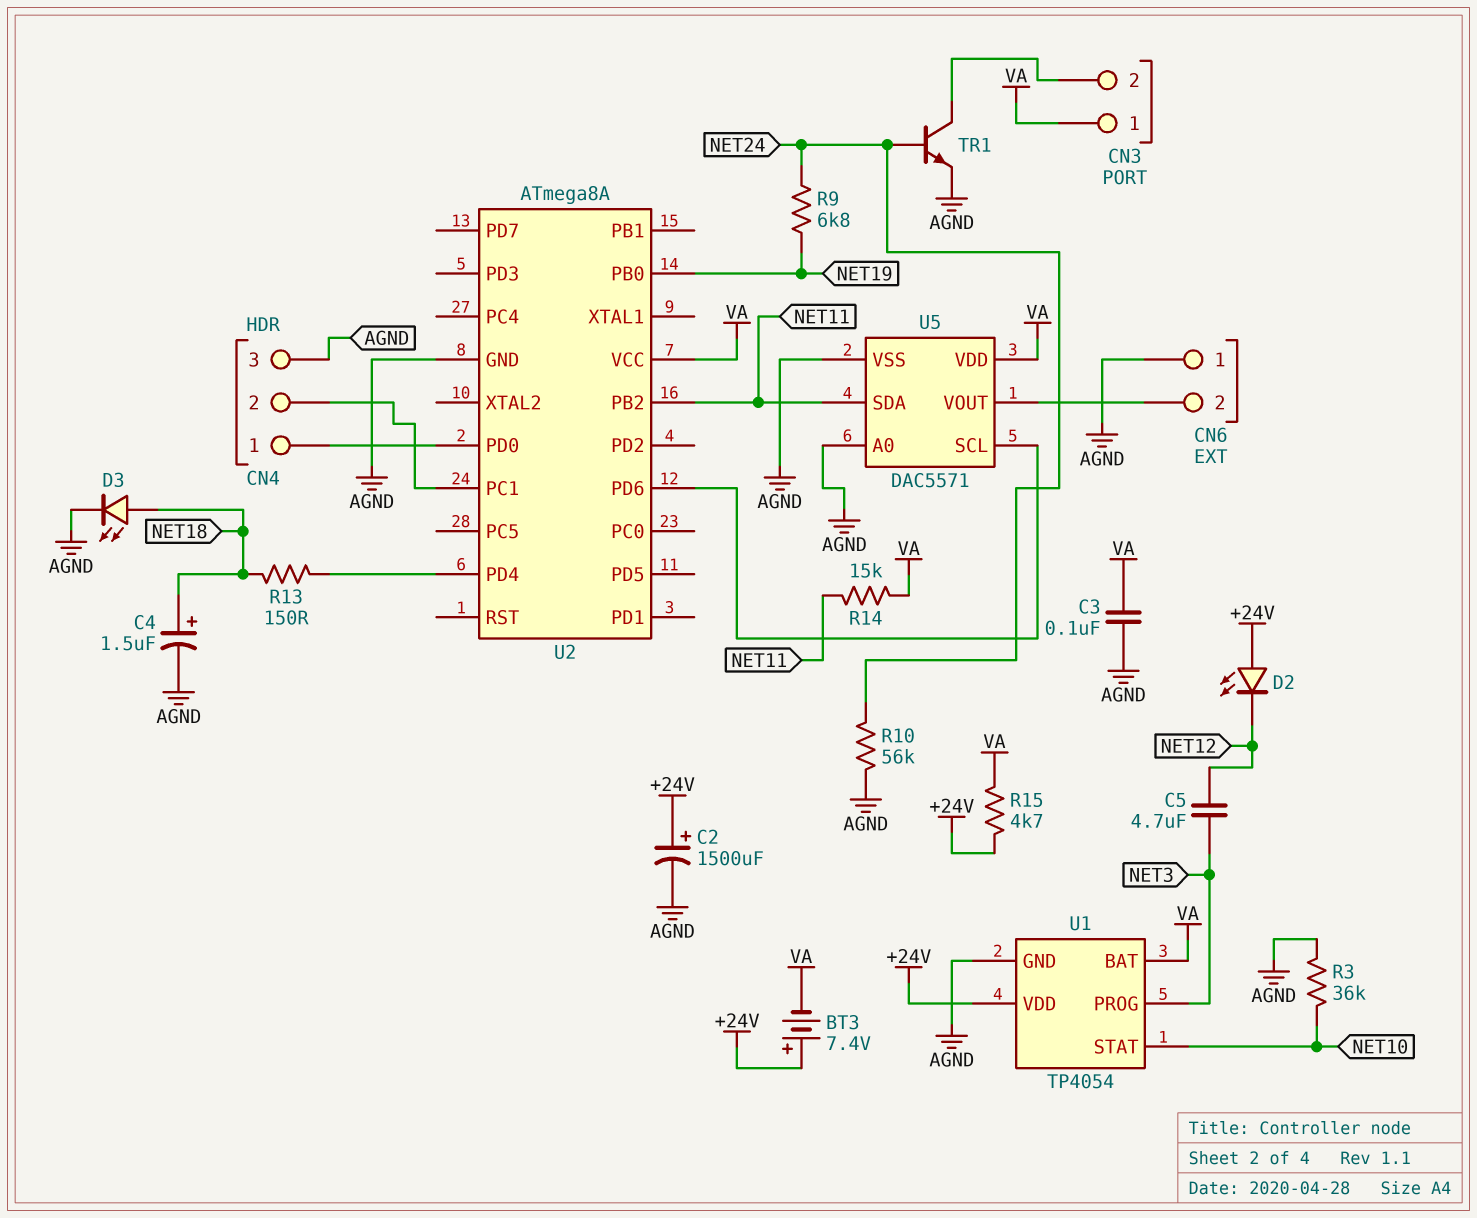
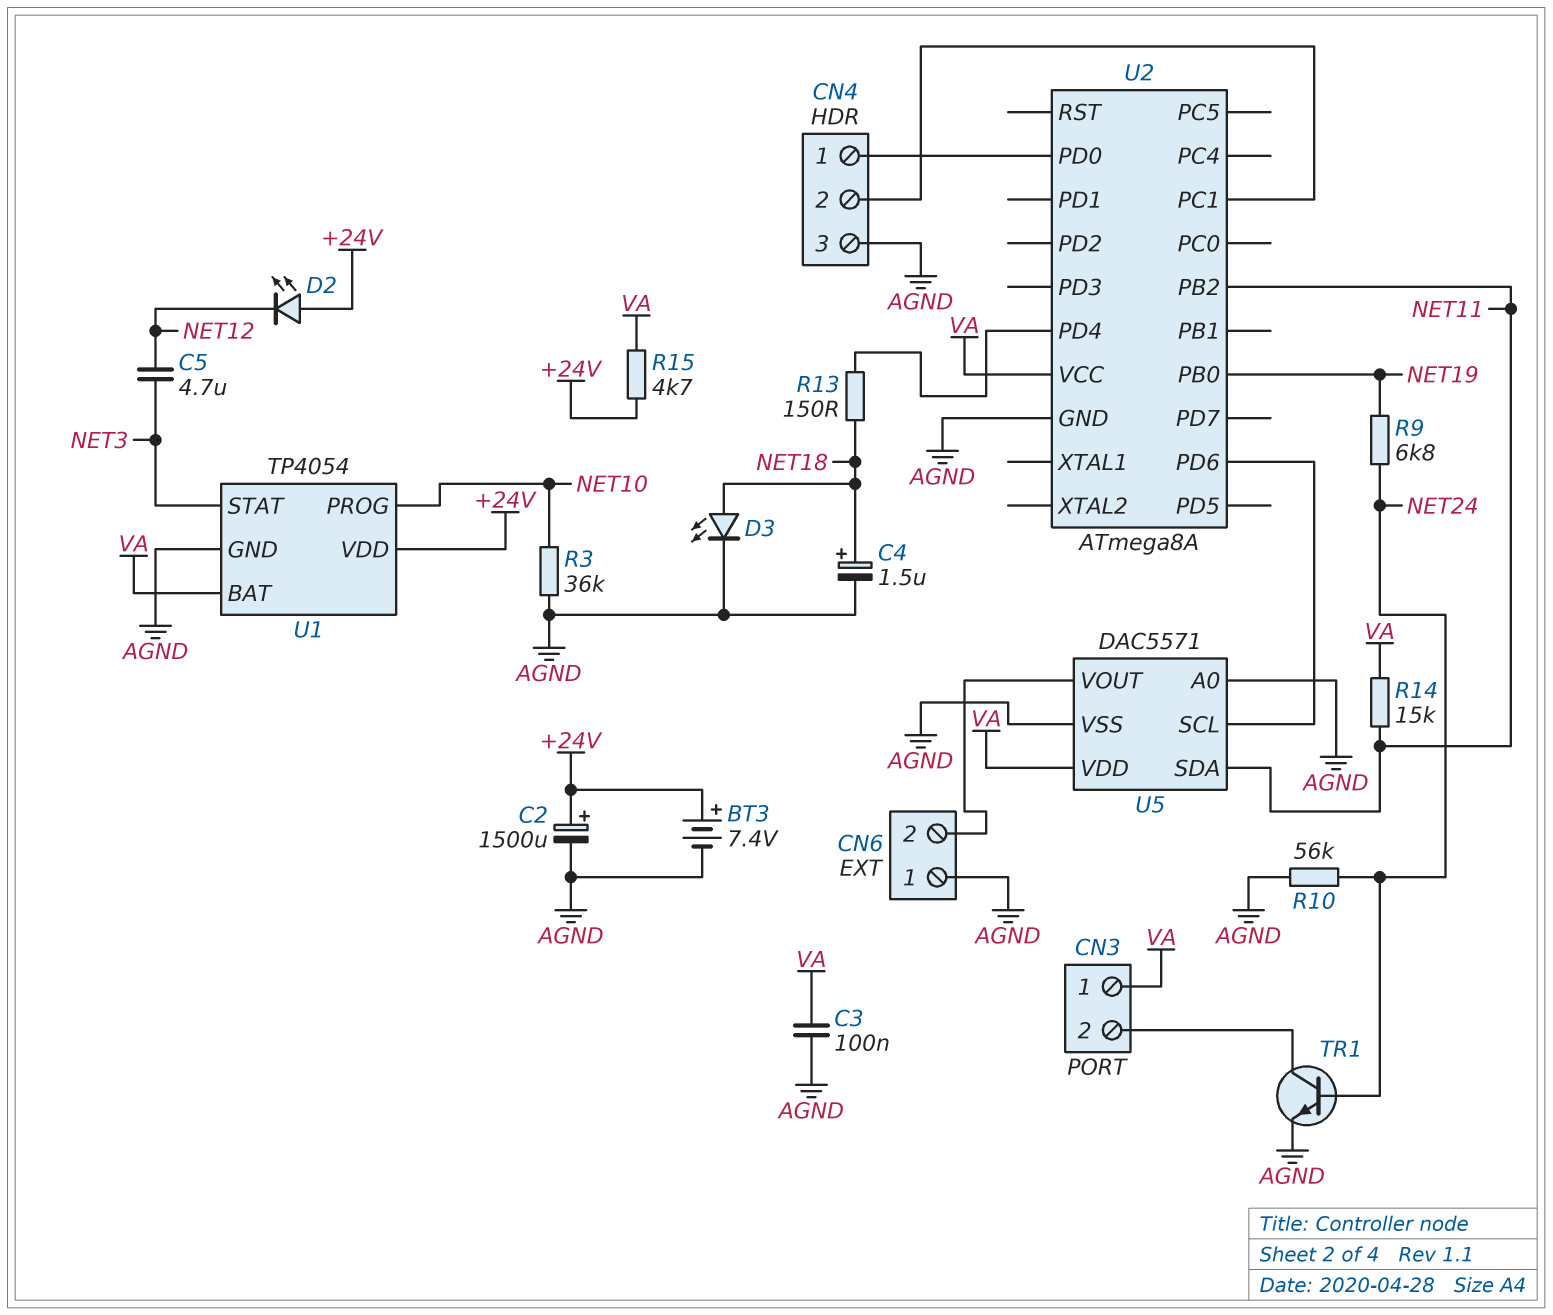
BT3: 7.4V (plus +24V, minus VA) -> 7.4V (plus +24V, minus AGND)
U1 pin PROG: NET3 -> NET10
U1 pin STAT: NET10 -> NET3

